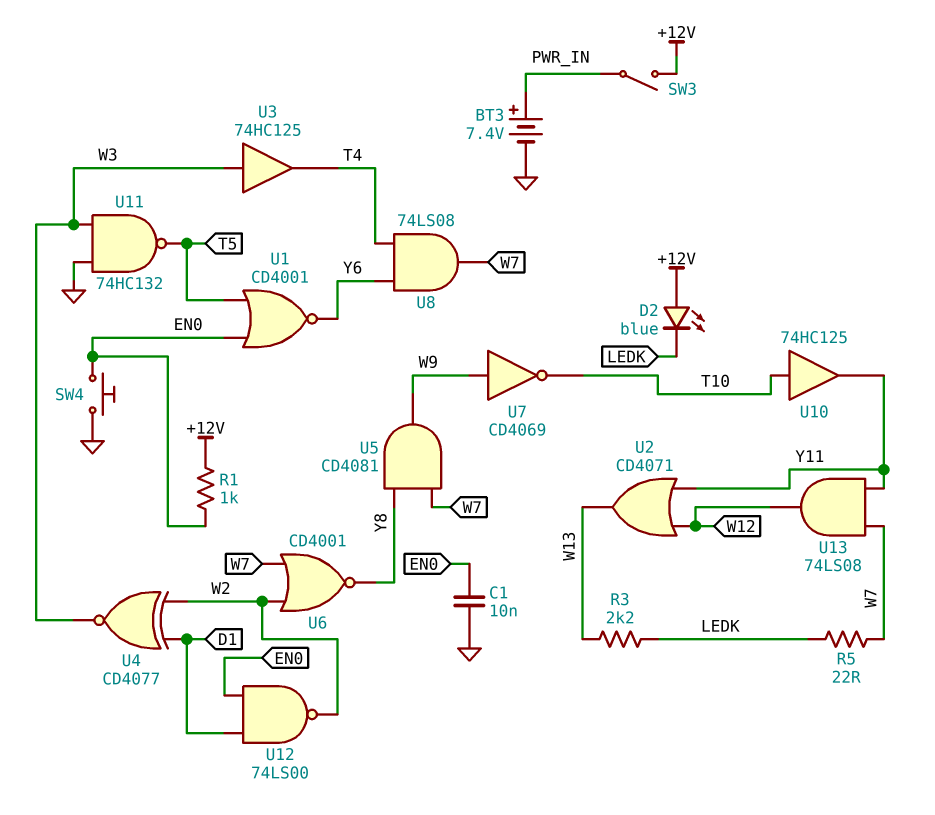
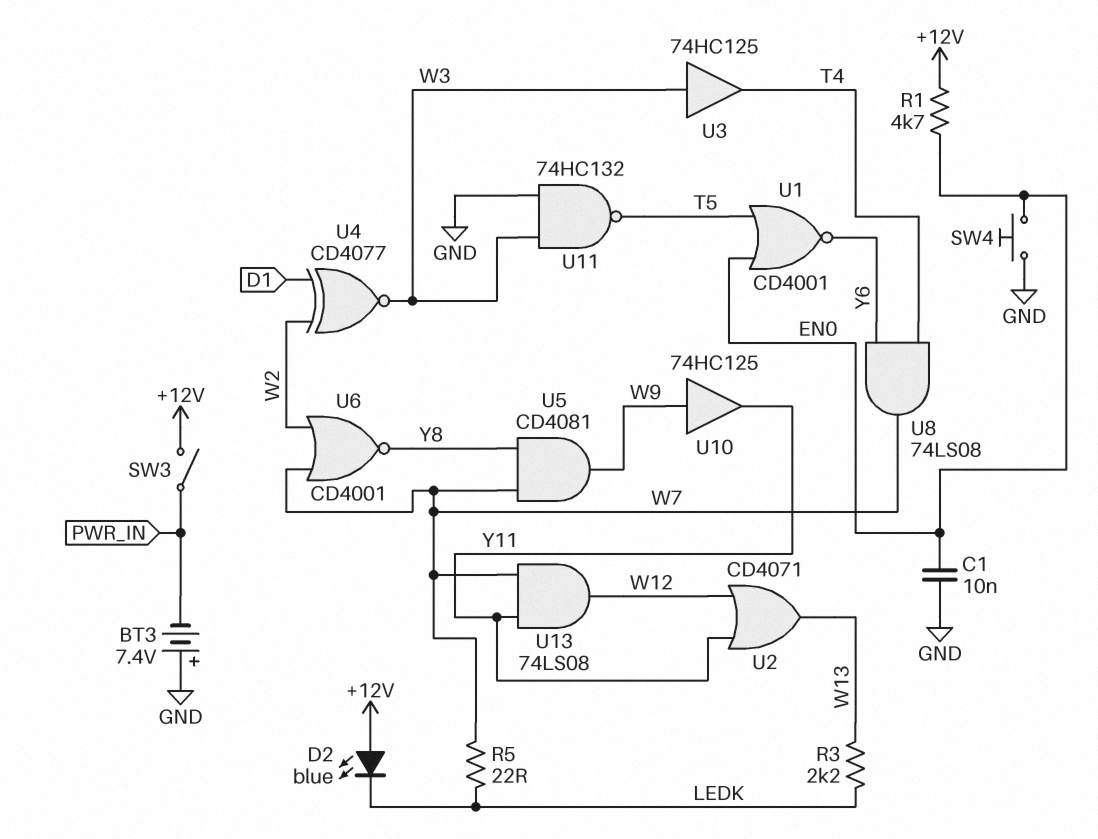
BT3: 7.4V (plus PWR_IN, minus GND) -> 7.4V (plus GND, minus PWR_IN)
R1: 1k (+12V, EN0) -> 4.7k (+12V, EN0)
U7: NOT CD4069 (in W9, out T10) -> none
U10: buffer 74HC125 (in T10, out Y11) -> buffer 74HC125 (in W9, out Y11)
U12: NAND 74LS00 (in D1, in EN0, out W2) -> none

